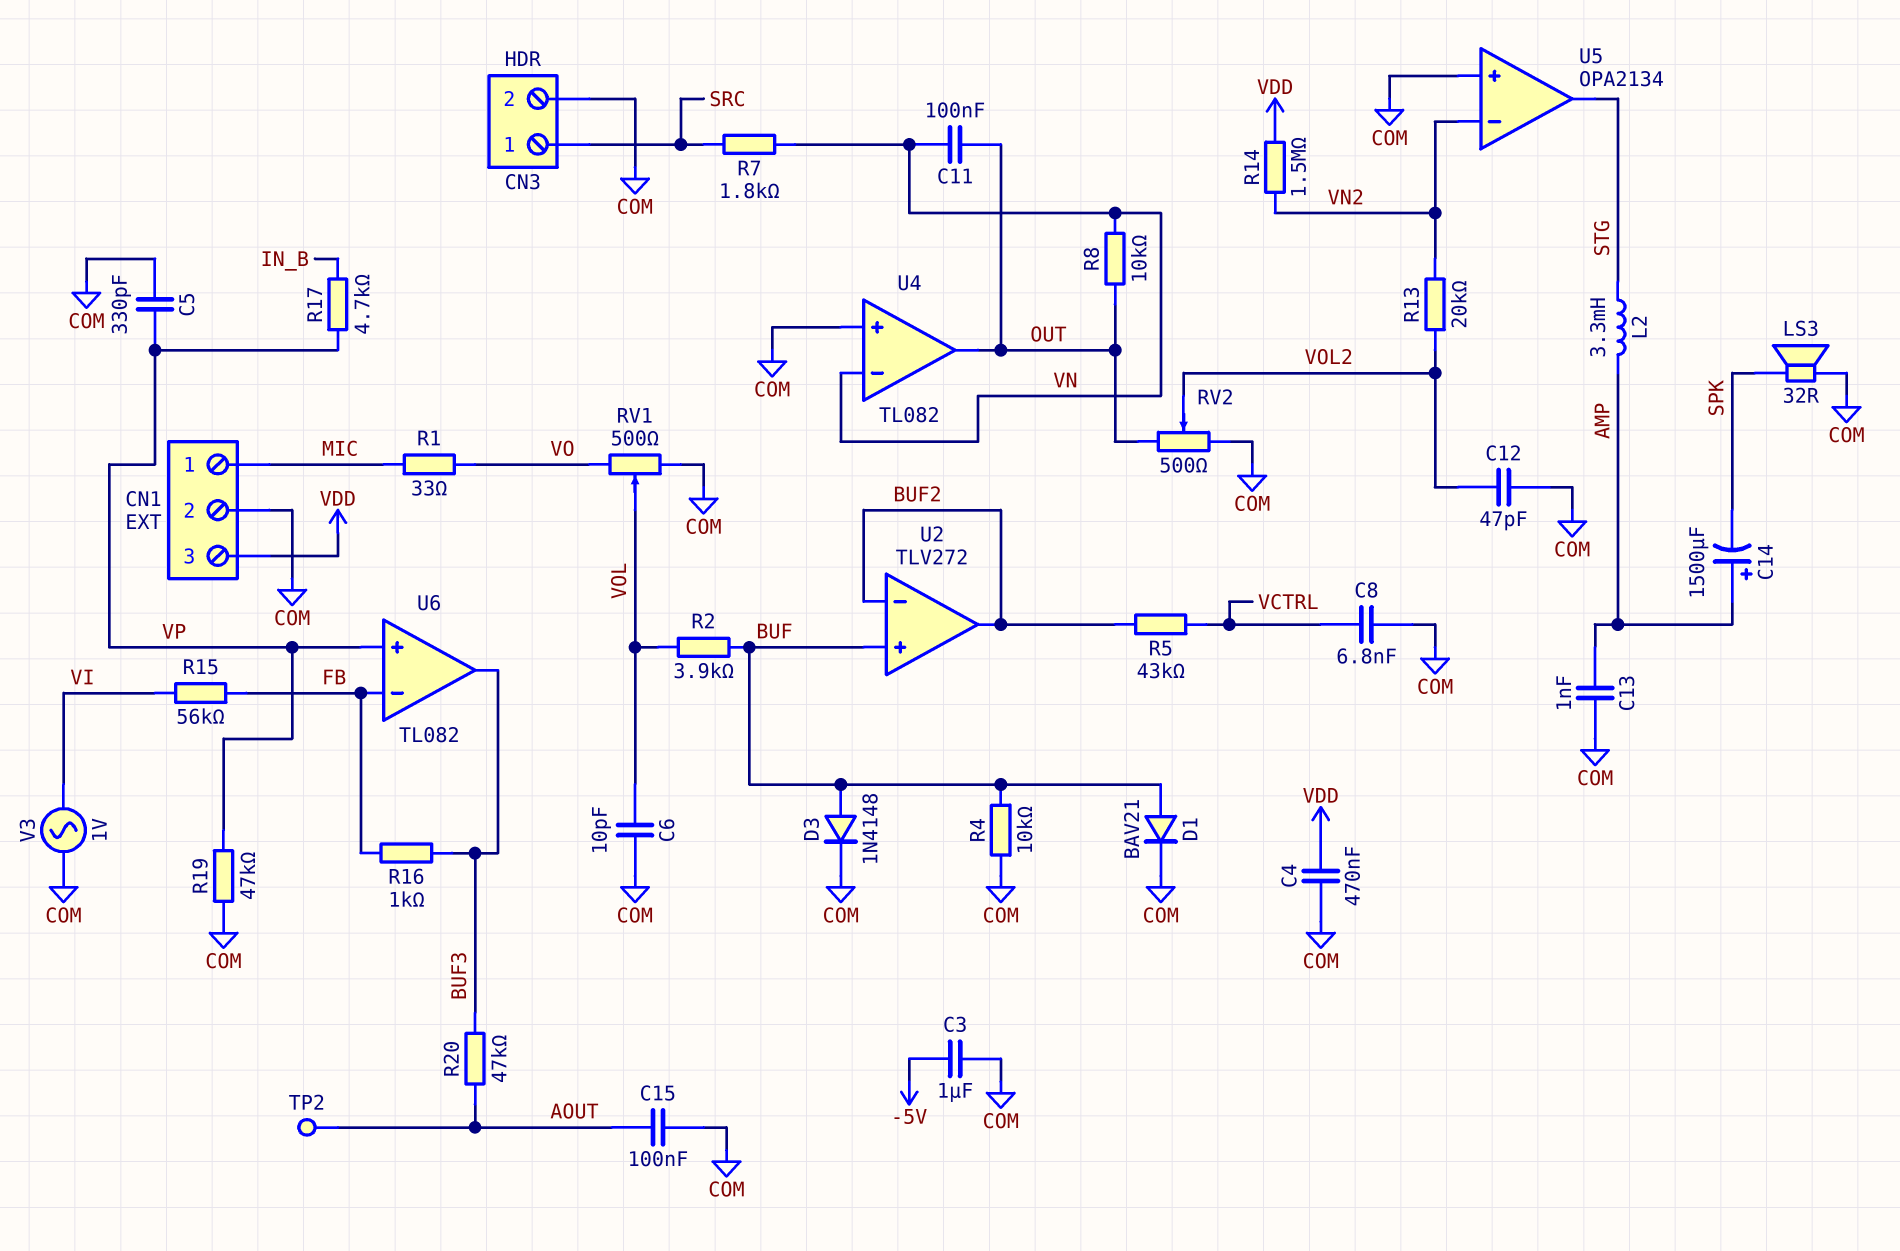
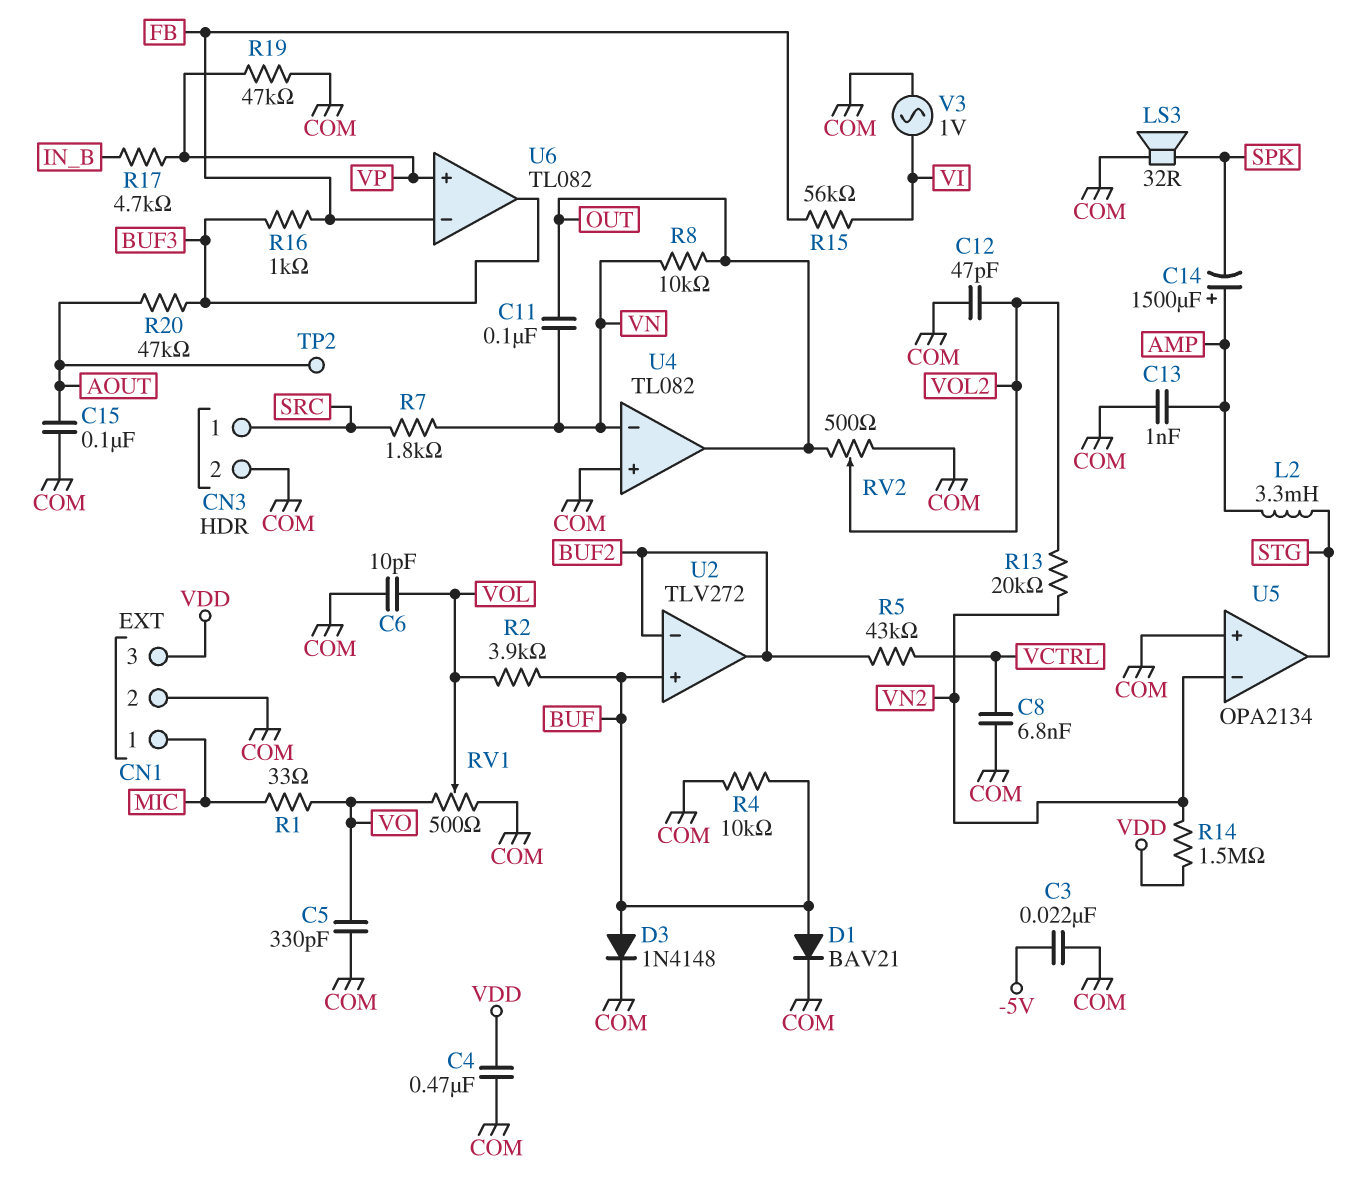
C3: 1uF (-5V, COM) -> 22nF (-5V, COM)
C5: 330pF (COM, VP) -> 330pF (COM, VO)

